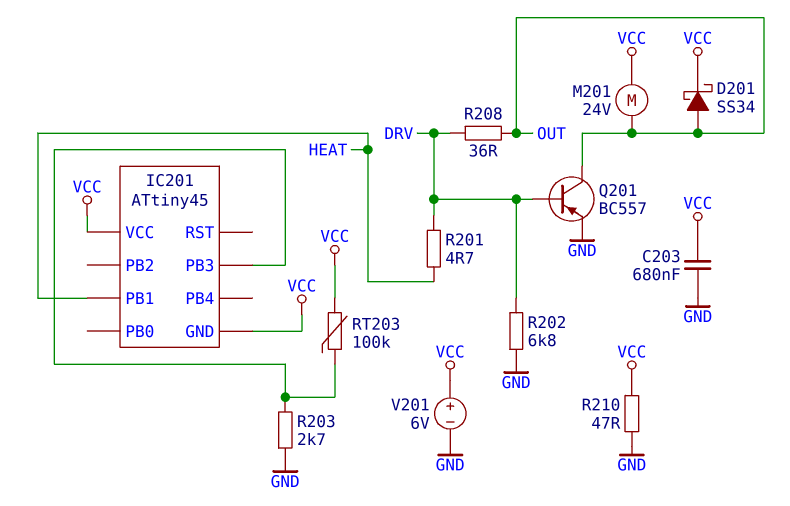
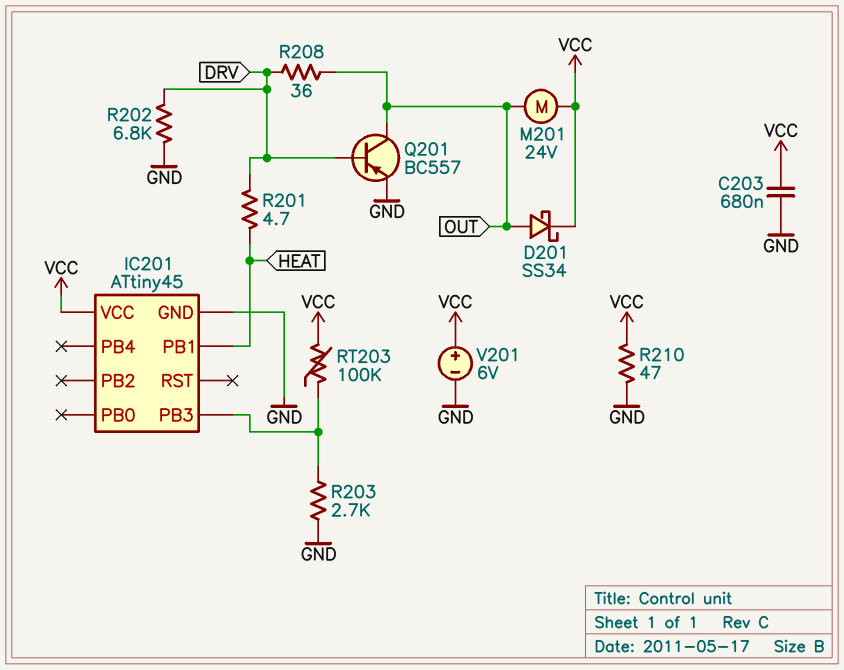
IC201 pin GND: VCC -> GND

